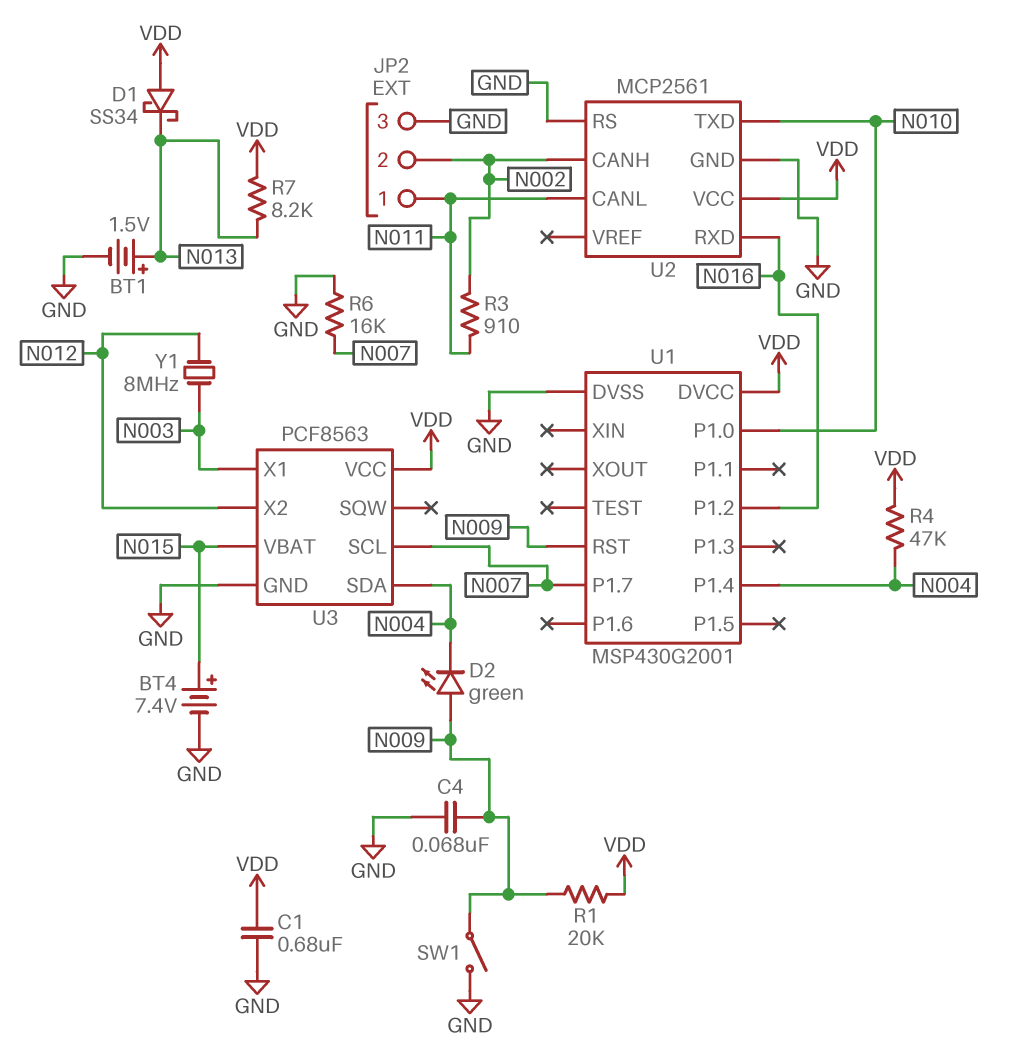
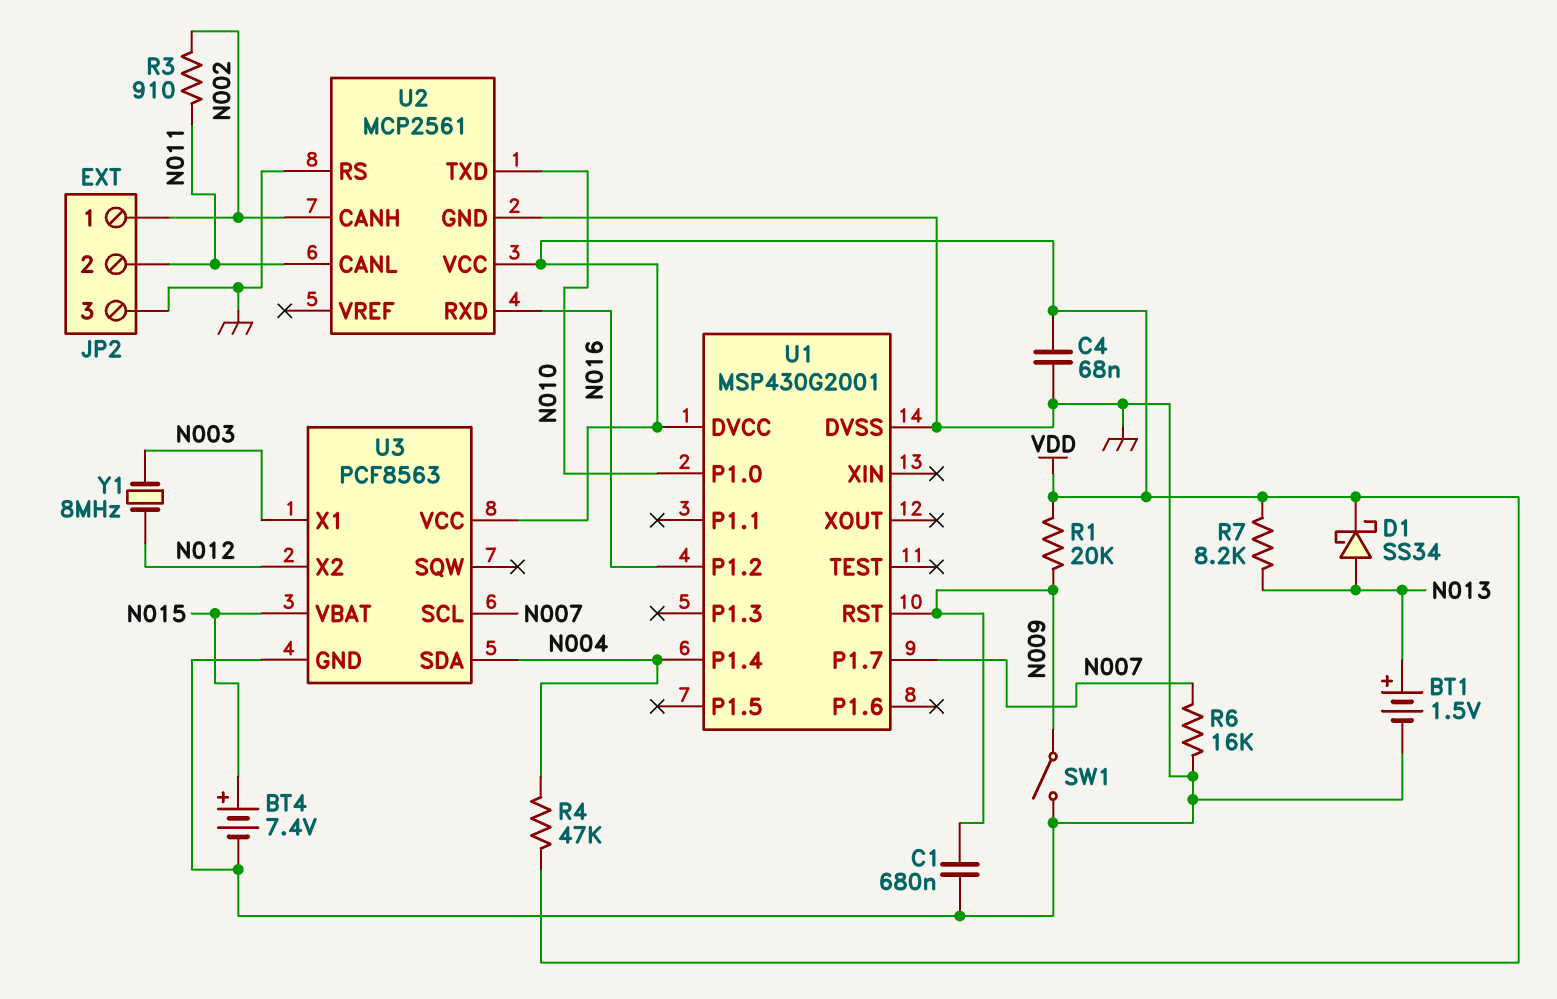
C1: 680nF (GND, VDD) -> 680nF (GND, N009)
C4: 68nF (GND, N009) -> 68nF (GND, VDD)
D1: schottky SS34 (A VDD, K N013) -> schottky SS34 (A N013, K VDD)
D2: LED green (A N009, K N004) -> none
JP2 pin 1: N011 -> N002
JP2 pin 2: N002 -> N011

